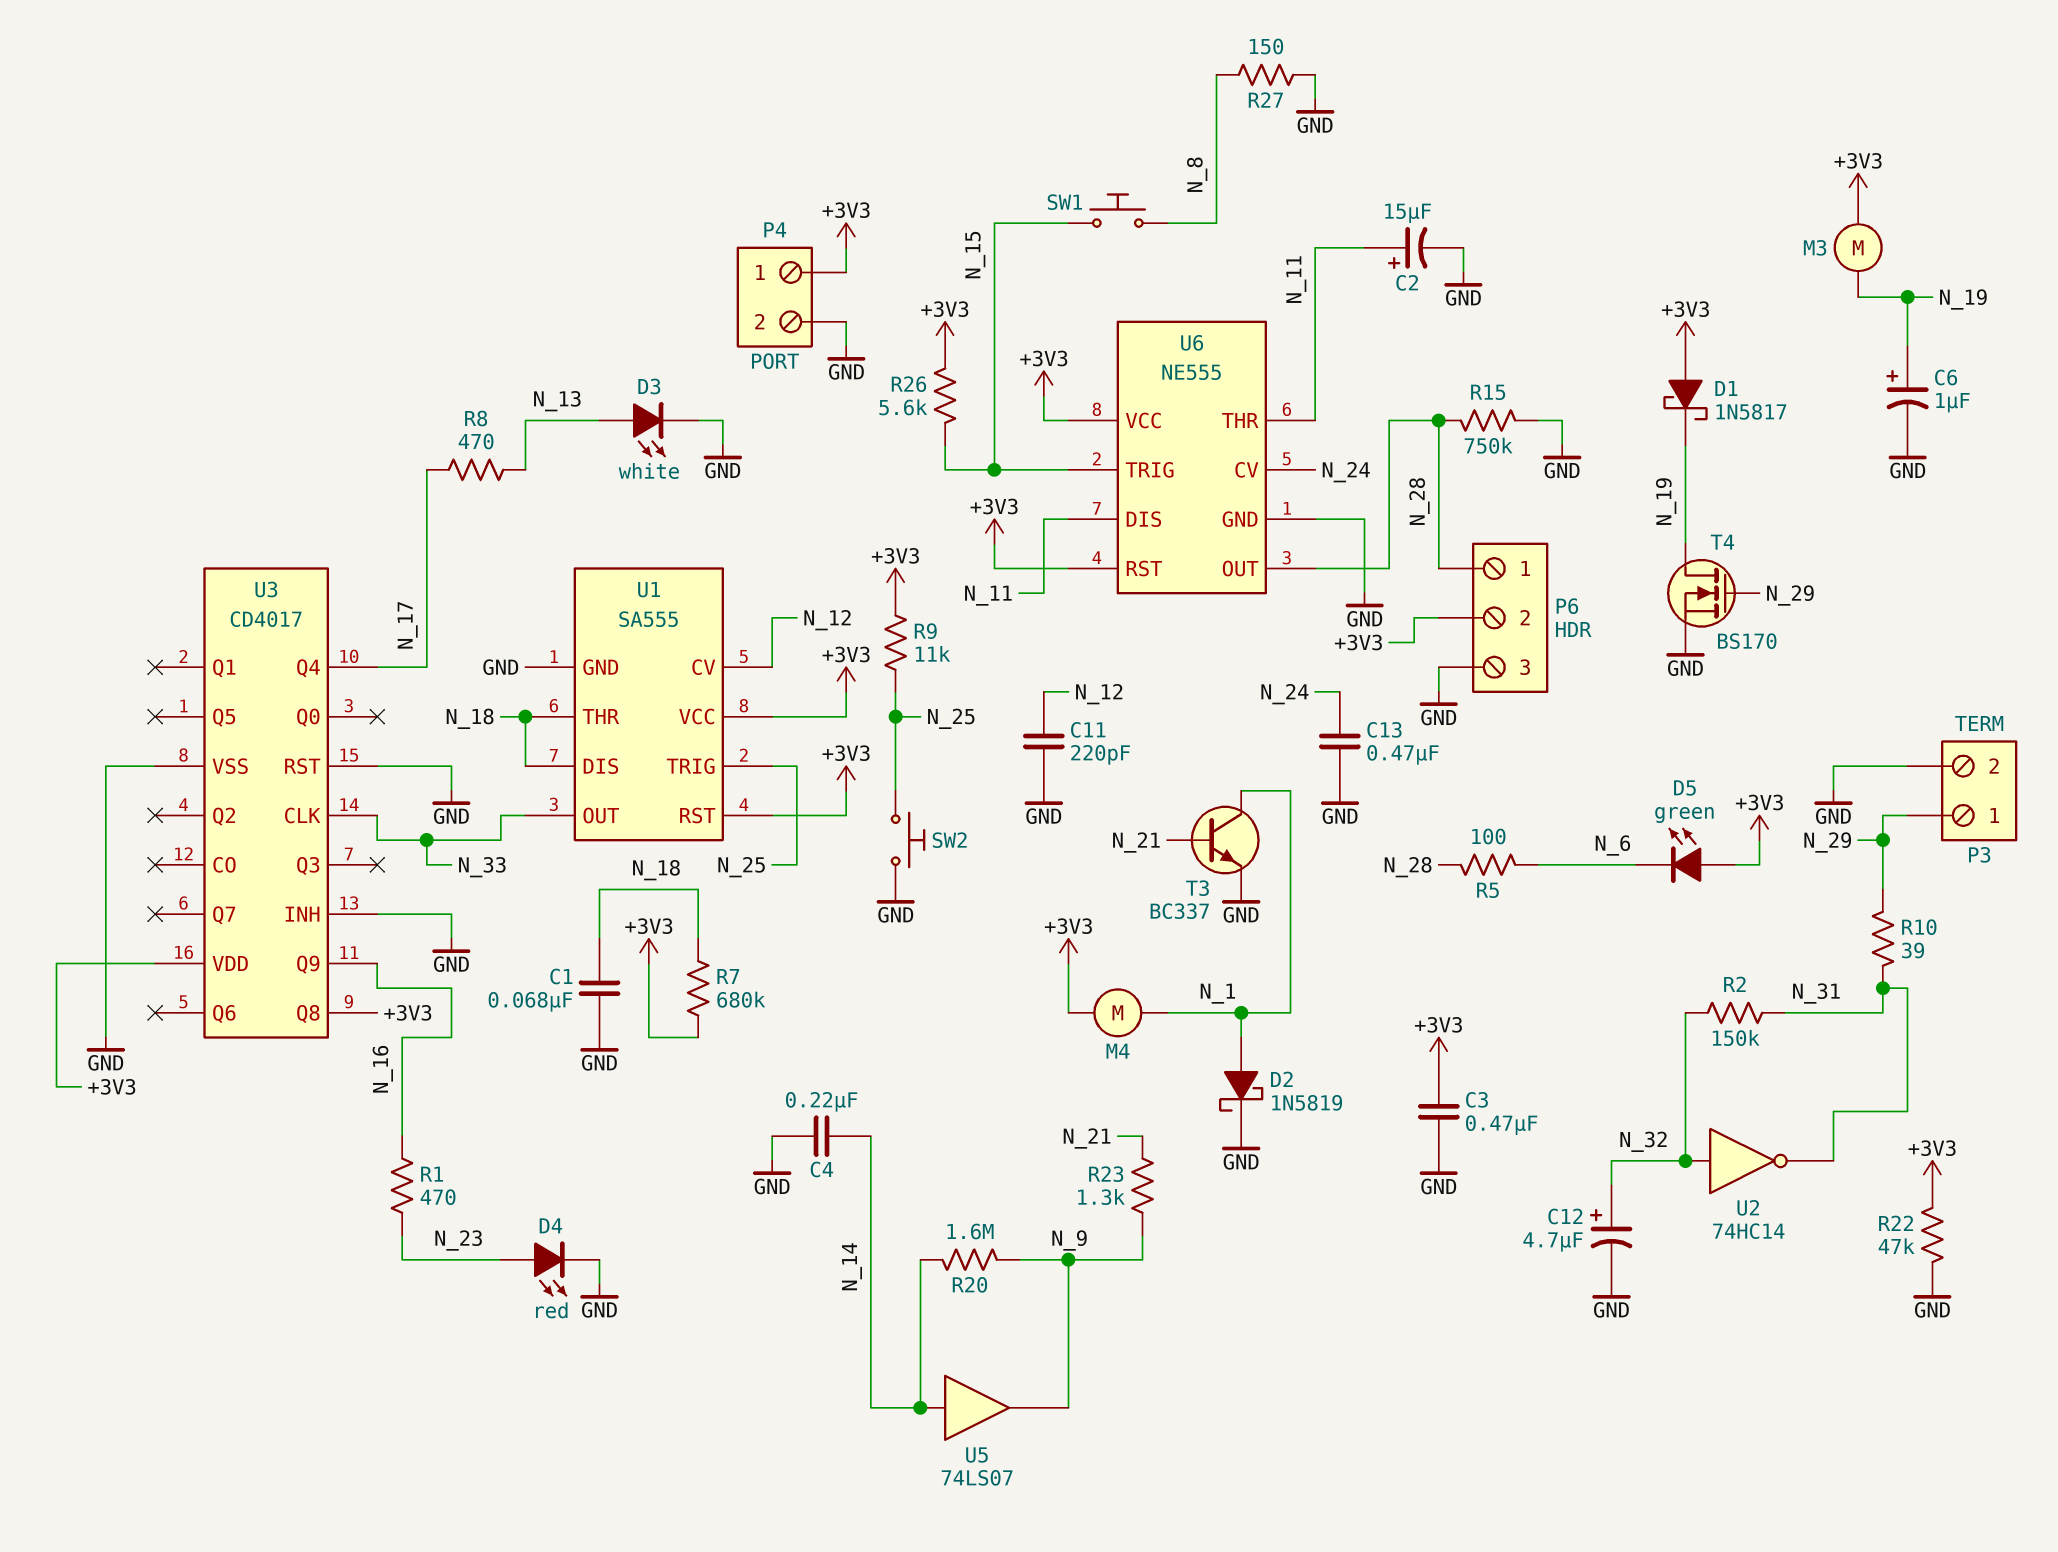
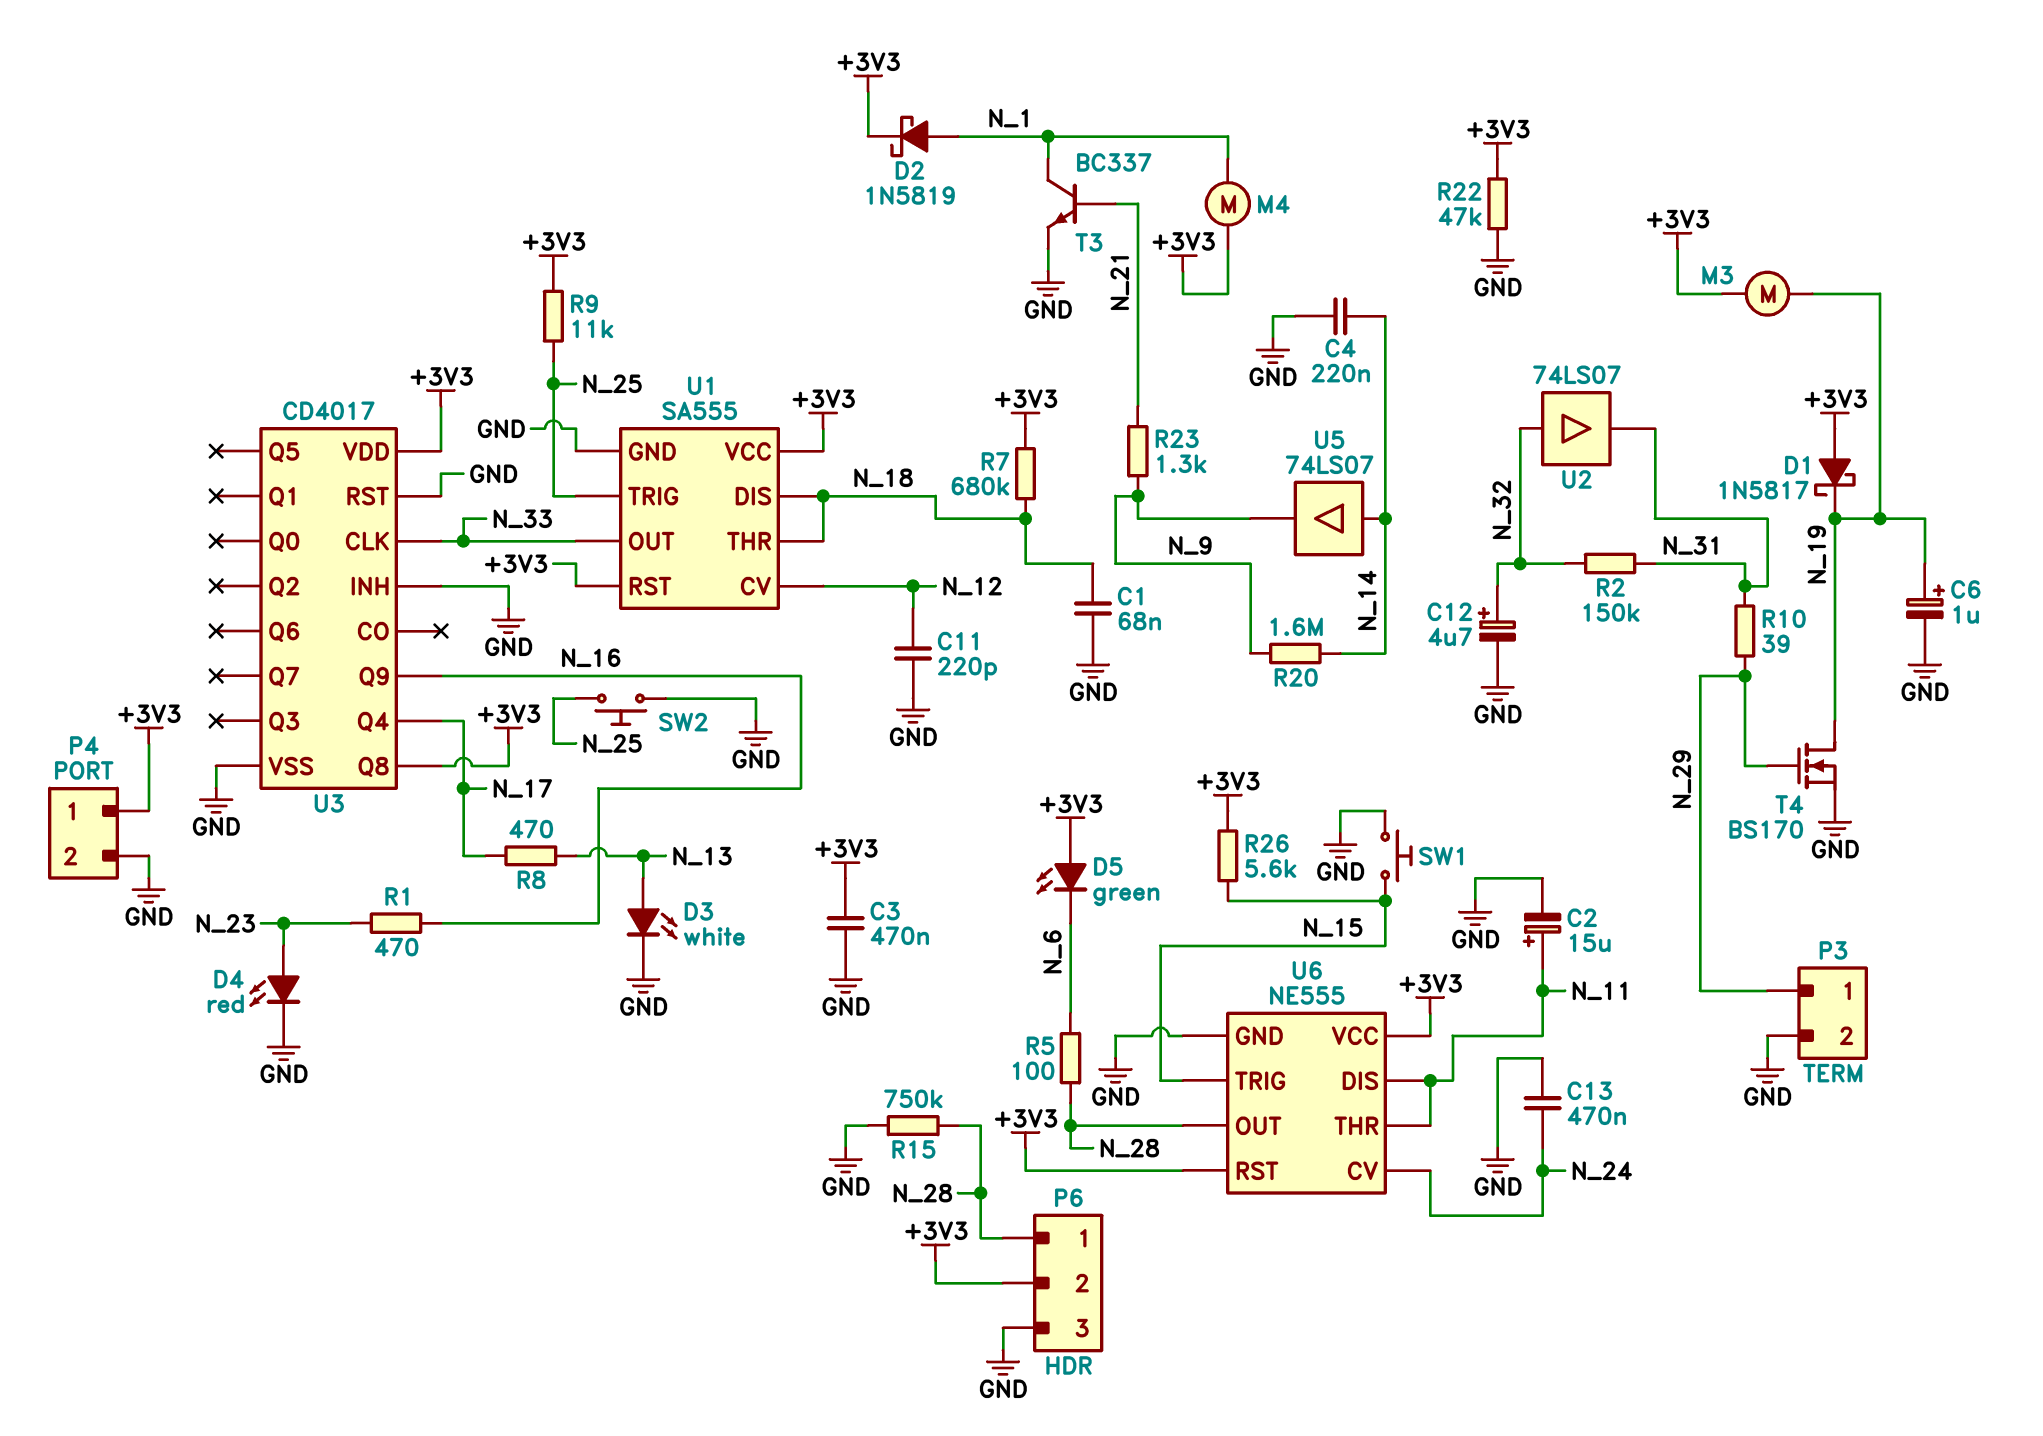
D2: schottky 1N5819 (A N_1, K GND) -> schottky 1N5819 (A N_1, K +3V3)
R27: 150 (GND, N_8) -> none
SW1: button (N_8, N_15) -> button (GND, N_15)
U2: NOT 74HC14 (in N_32, out N_31) -> buffer 74LS07 (in N_32, out N_31)

